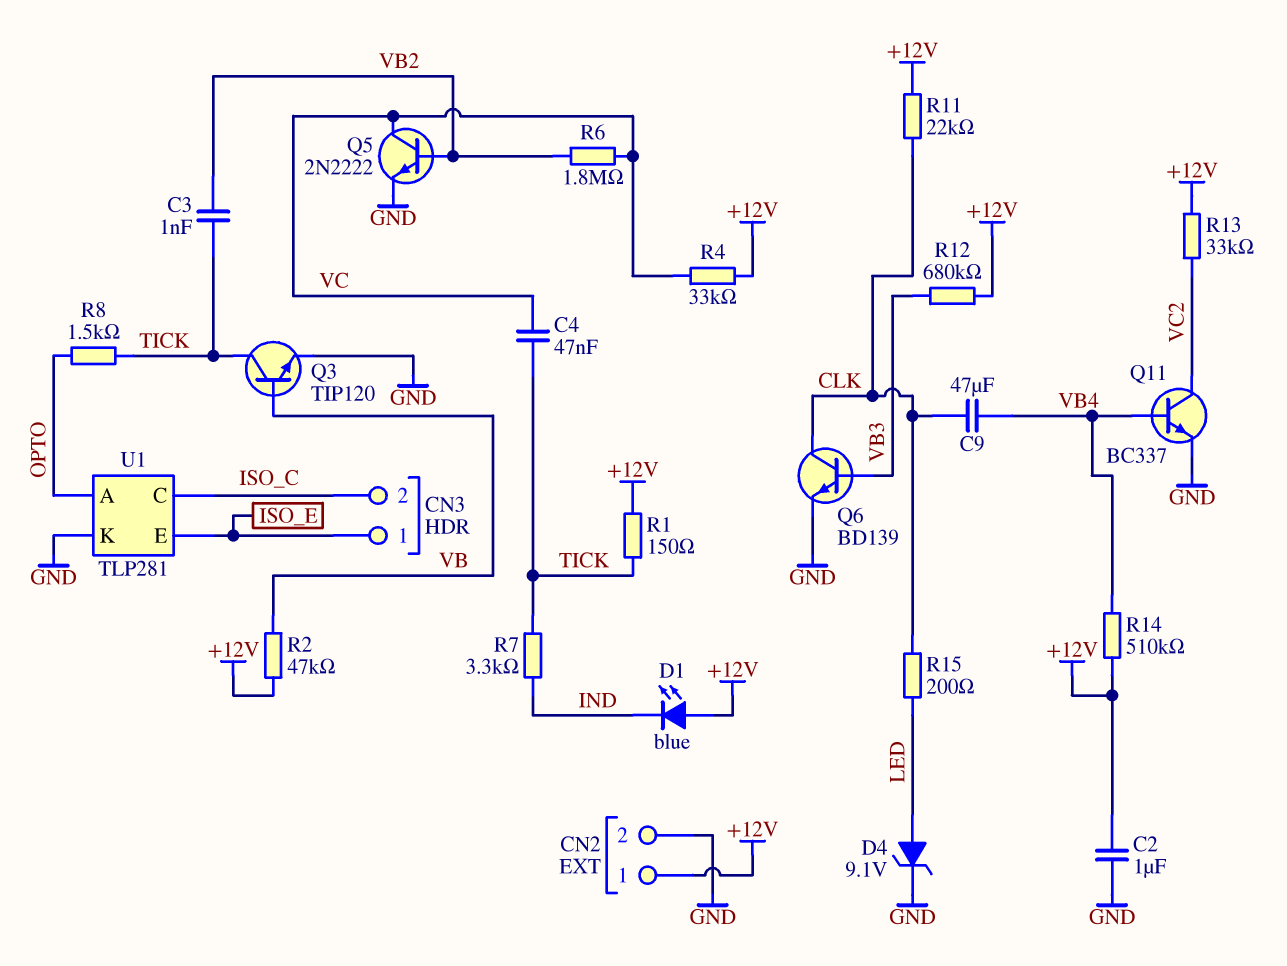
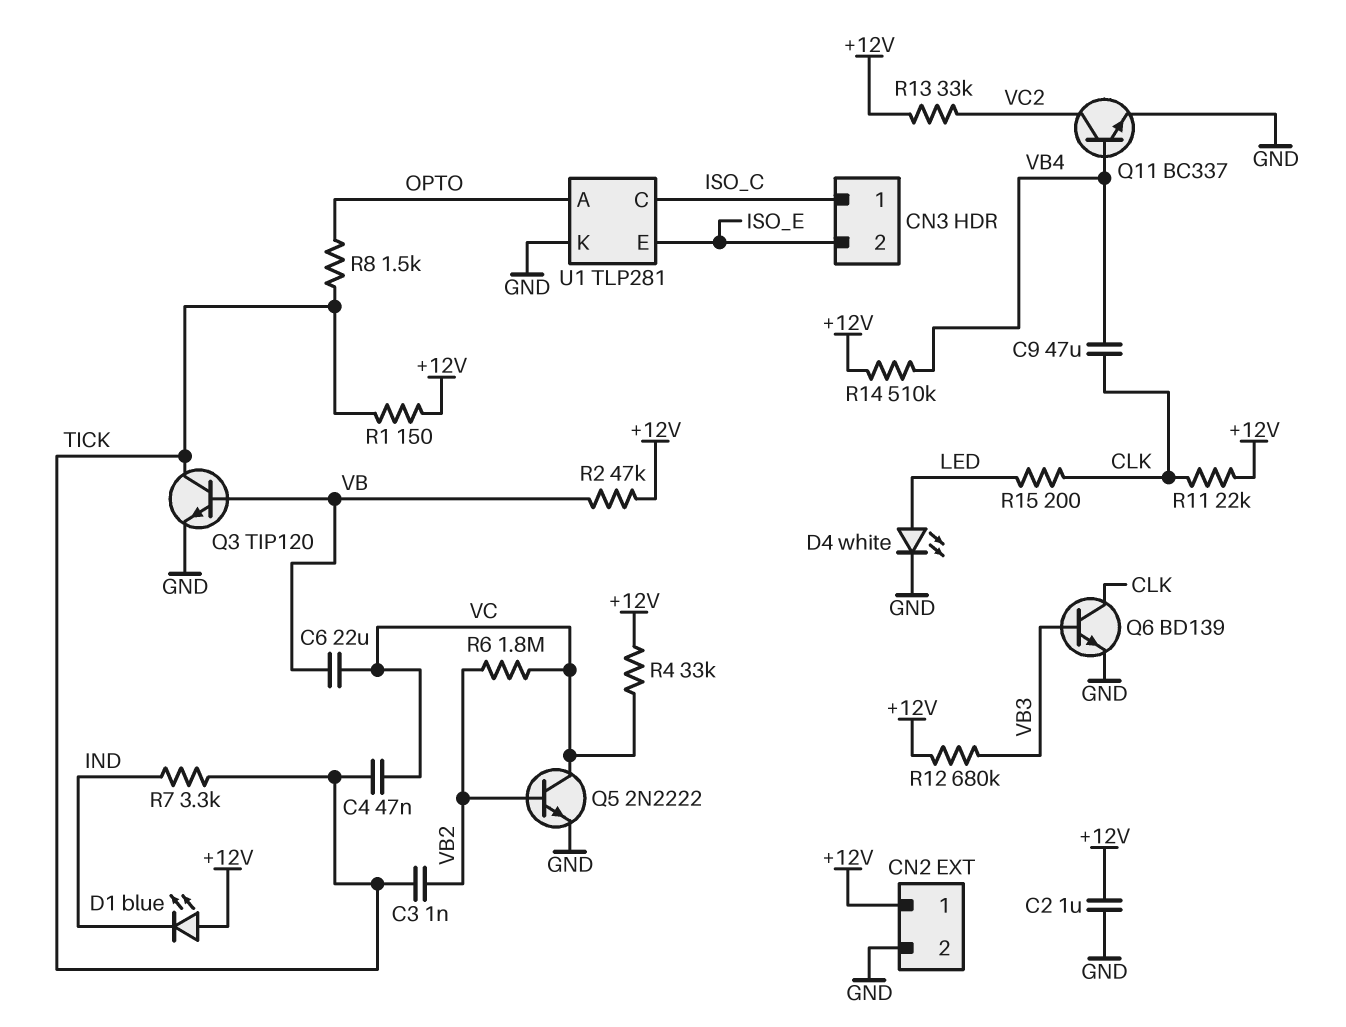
C6: none -> 22uF (VB, VC)
CN3 pin 1: ISO_E -> ISO_C
CN3 pin 2: ISO_C -> ISO_E
D4: zener 9.1V (A LED, K GND) -> LED white (A LED, K GND)

